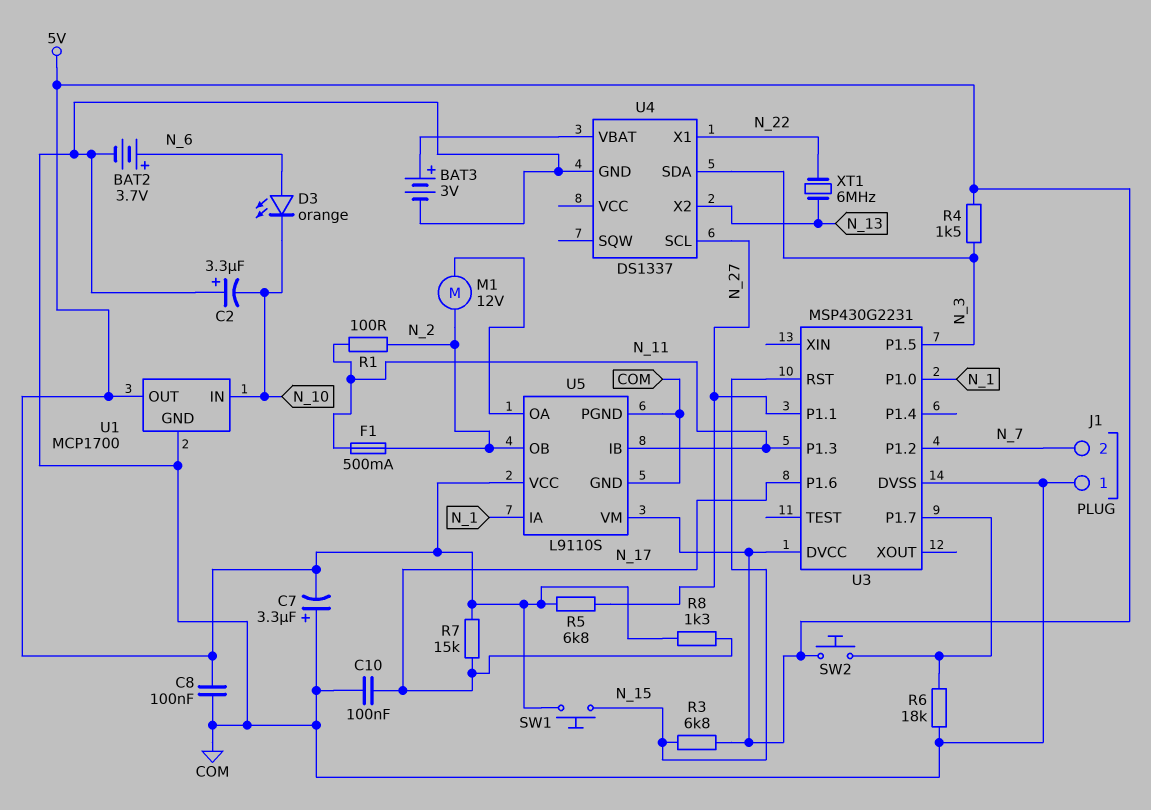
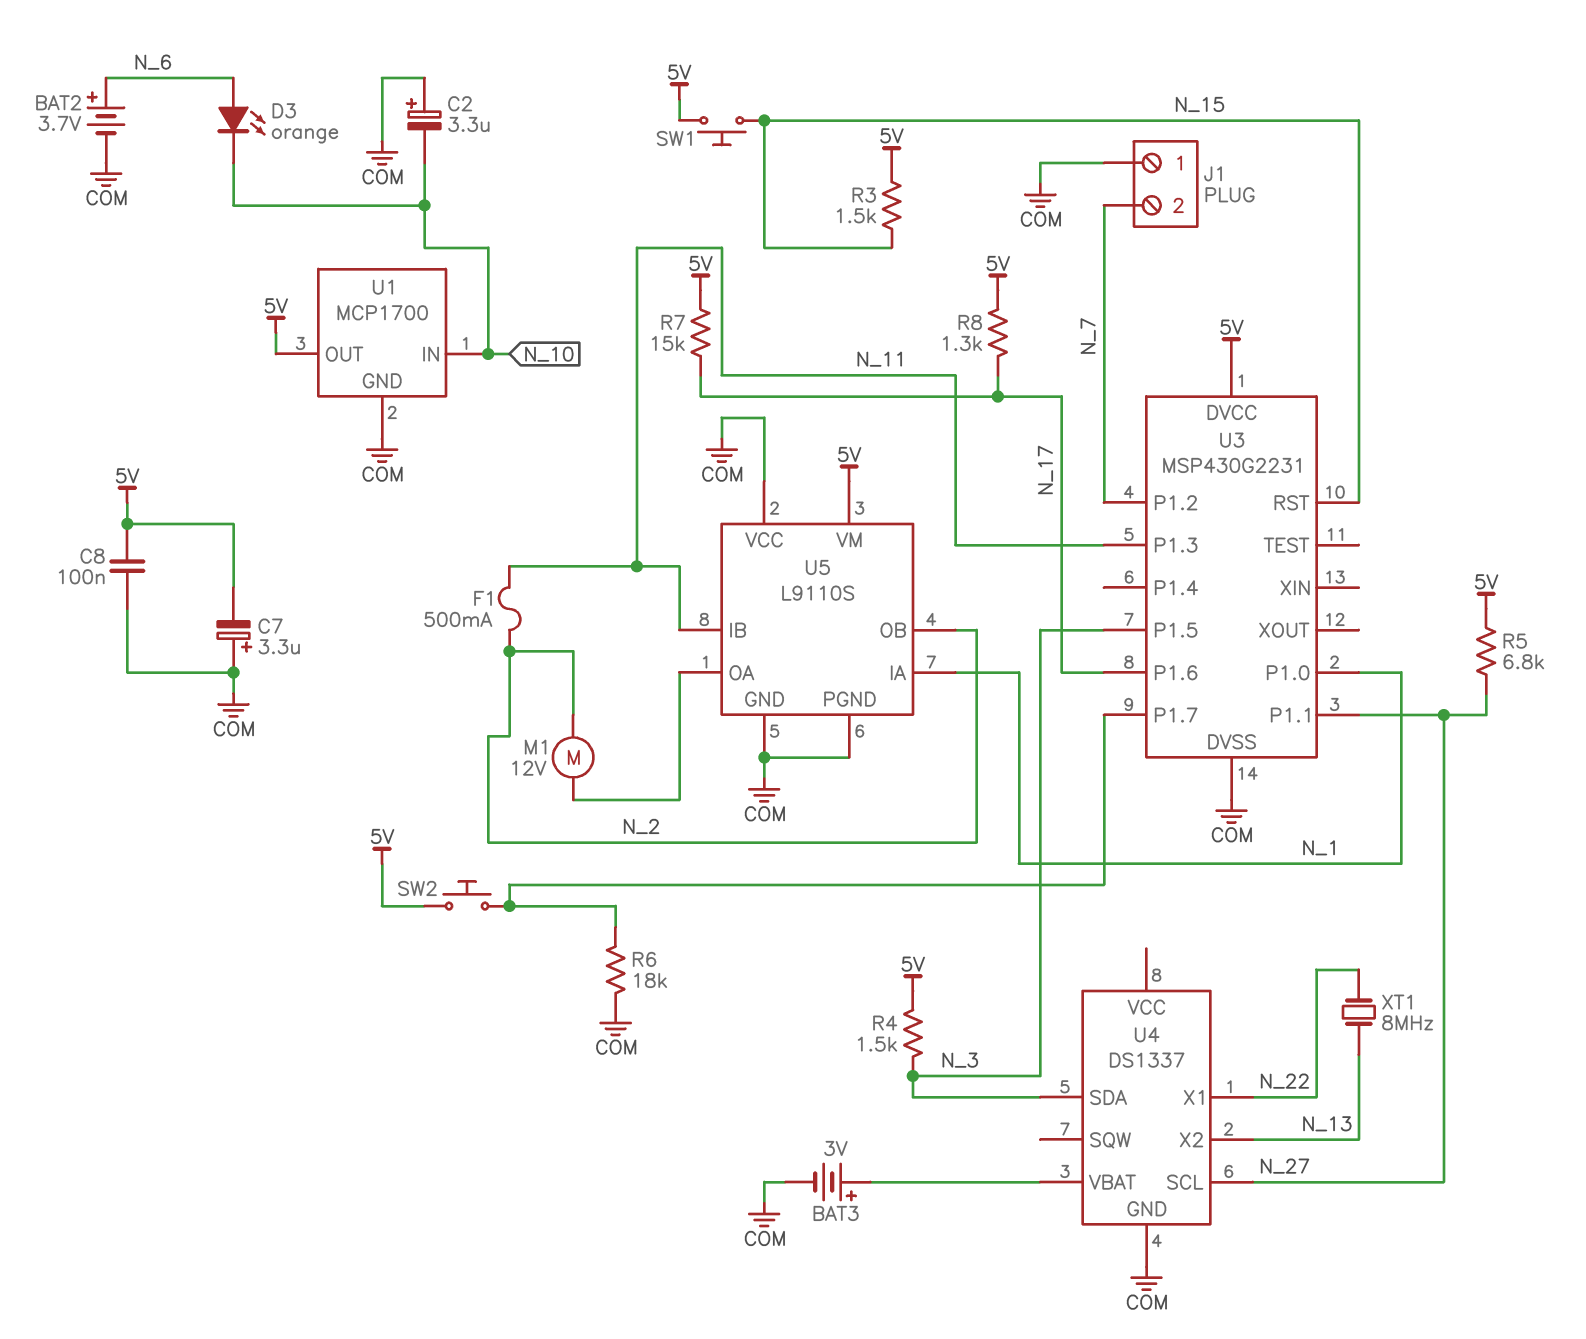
C10: 100nF (COM, N_17) -> none
R1: 100 (N_2, N_11) -> none
R3: 6.8k (5V, N_15) -> 1.5k (5V, N_15)
U5 pin VCC: 5V -> COM
XT1: 6MHz (N_13, N_22) -> 8MHz (N_13, N_22)

